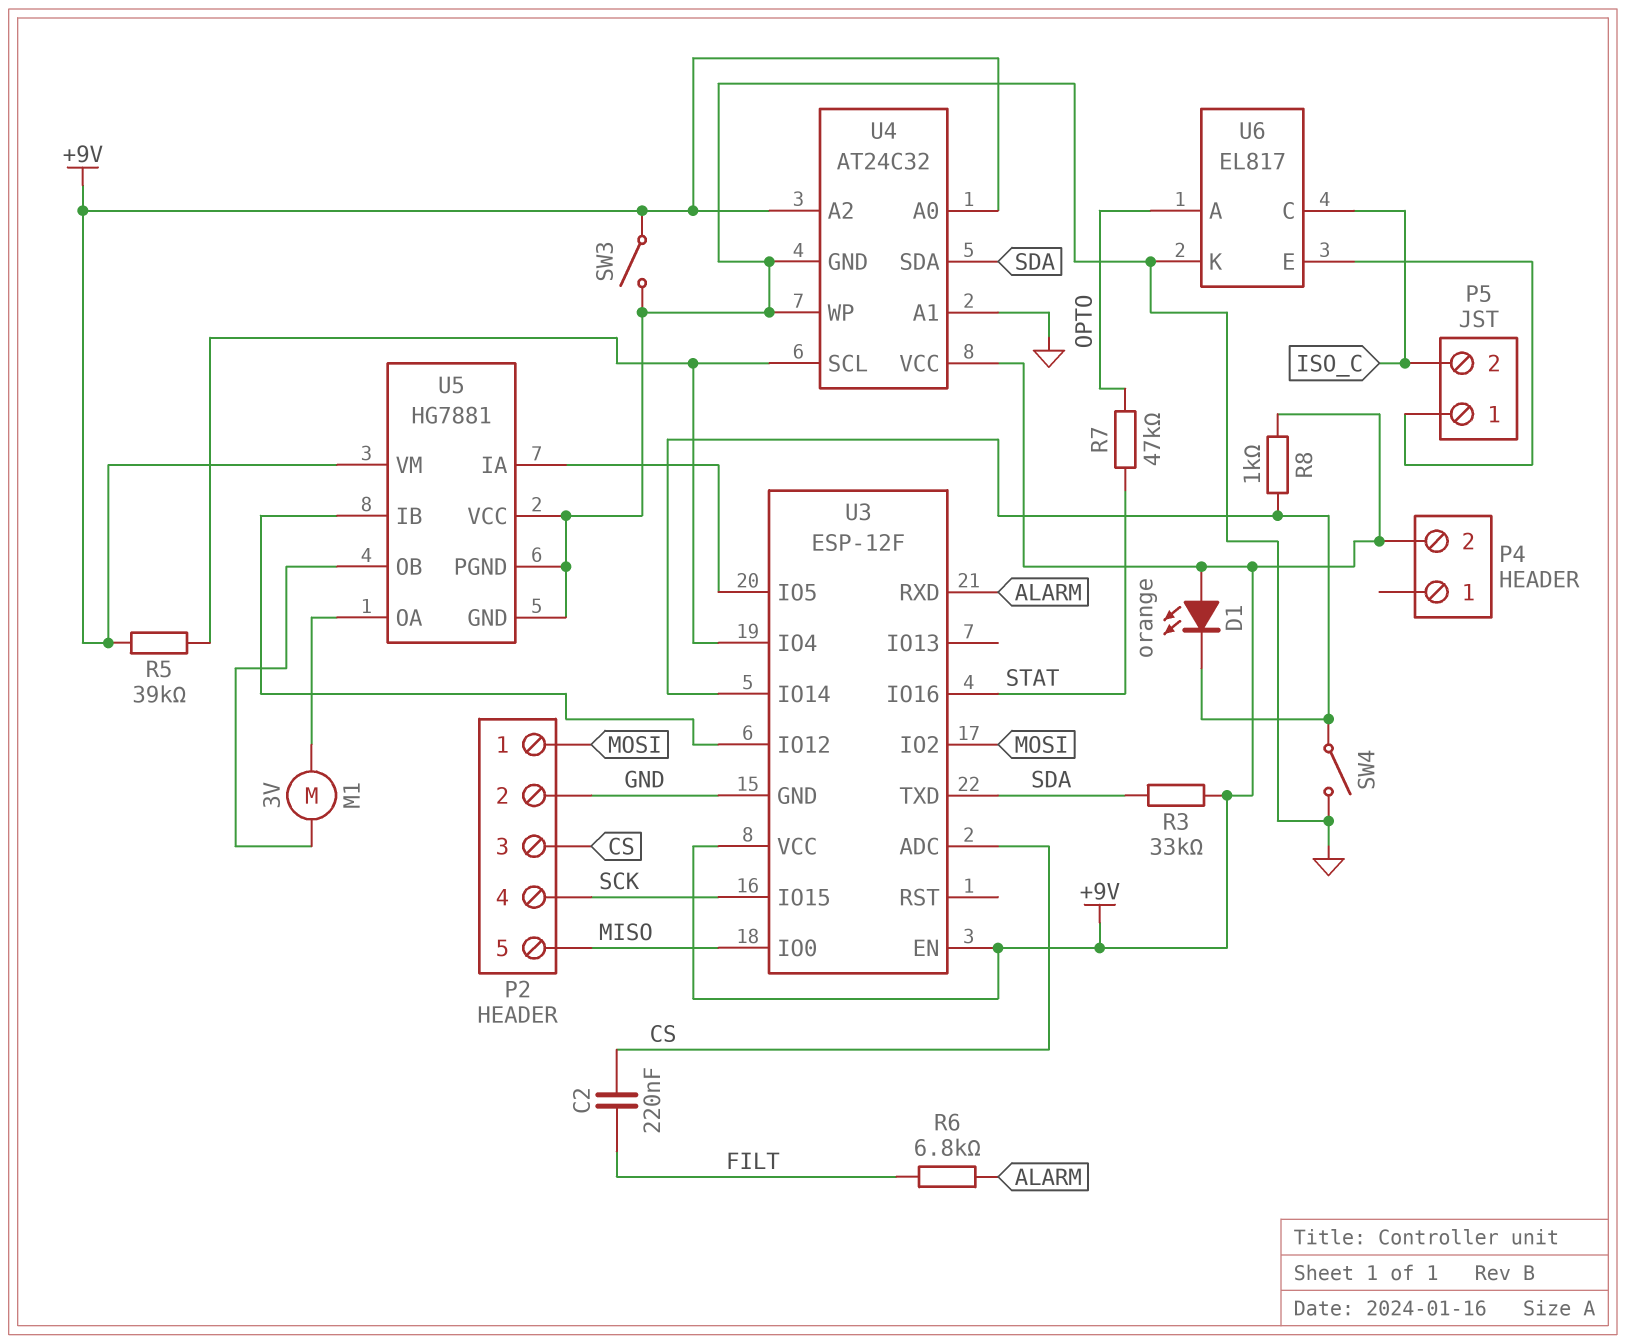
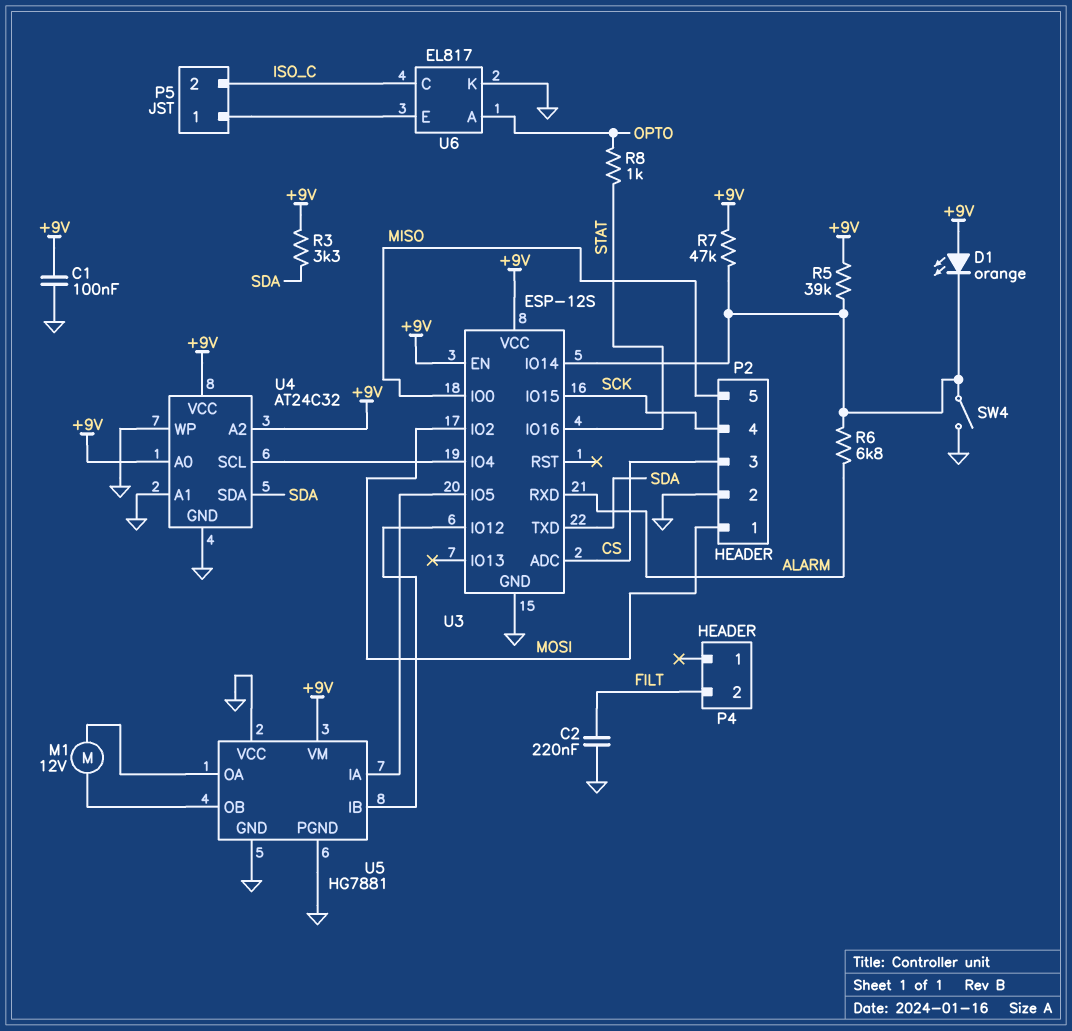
C1: none -> 100nF (+9V, GND)
C2: 220nF (CS, FILT) -> 220nF (FILT, GND)
M1: motor 3V (U5/OA, U5/OB) -> motor 12V (U5/OA, U5/OB)
P4 pin 2: +9V -> FILT
R3: 33k (+9V, SDA) -> 3.3k (+9V, SDA)
R5: 39k (+9V, U3/IO4) -> 39k (+9V, U3/IO14)
R6: 6.8k (ALARM, FILT) -> 6.8k (ALARM, U3/IO14)
R7: 47k (OPTO, STAT) -> 47k (+9V, U3/IO14)
R8: 1k (+9V, U3/IO14) -> 1k (OPTO, STAT)
SW3: switch (+9V, GND) -> none
U3: ESP-12F -> ESP-12S

